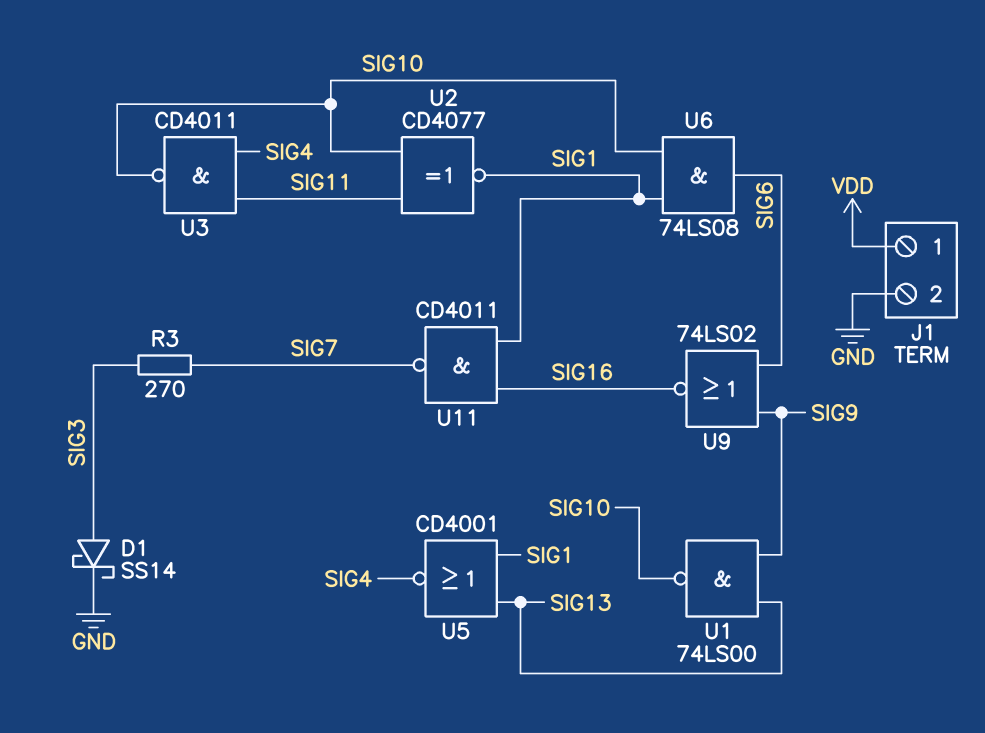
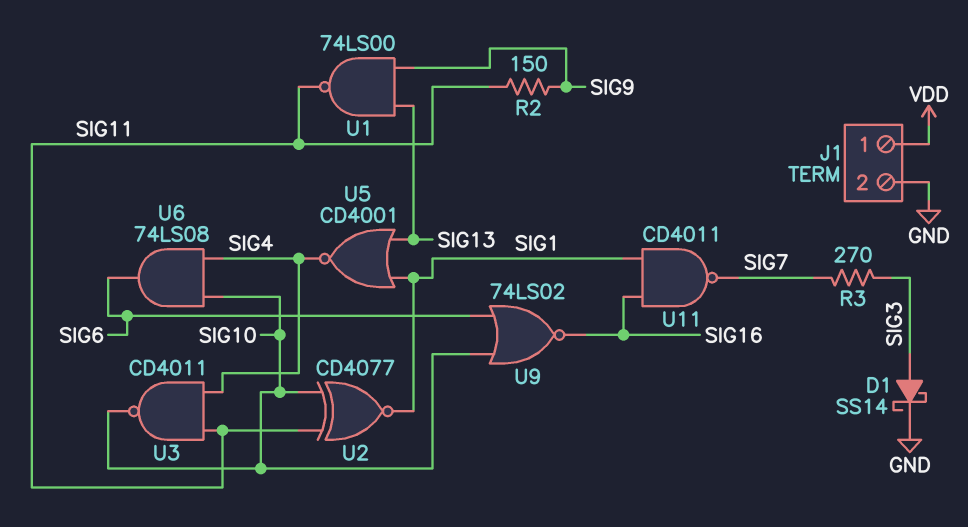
R2: none -> 150 (SIG9, SIG11)
U1: NAND 74LS00 (in SIG9, in SIG13, out SIG10) -> NAND 74LS00 (in SIG9, in SIG13, out SIG11)
U6: AND 74LS08 (in SIG1, in SIG10, out SIG6) -> AND 74LS08 (in SIG4, in SIG10, out SIG6)
U9: NOR 74LS02 (in SIG6, in SIG9, out SIG16) -> NOR 74LS02 (in SIG6, in SIG10, out SIG16)

